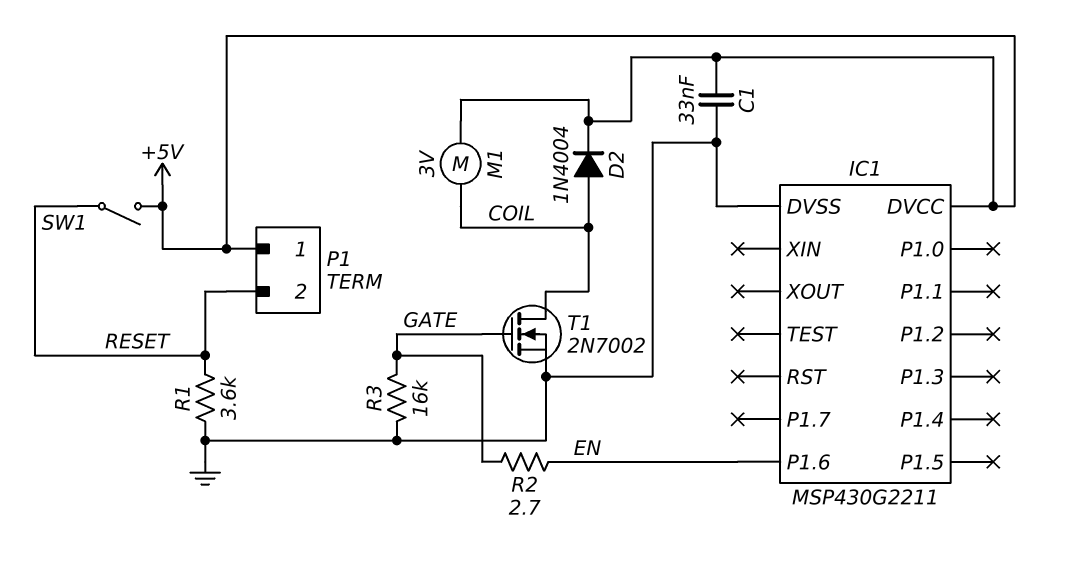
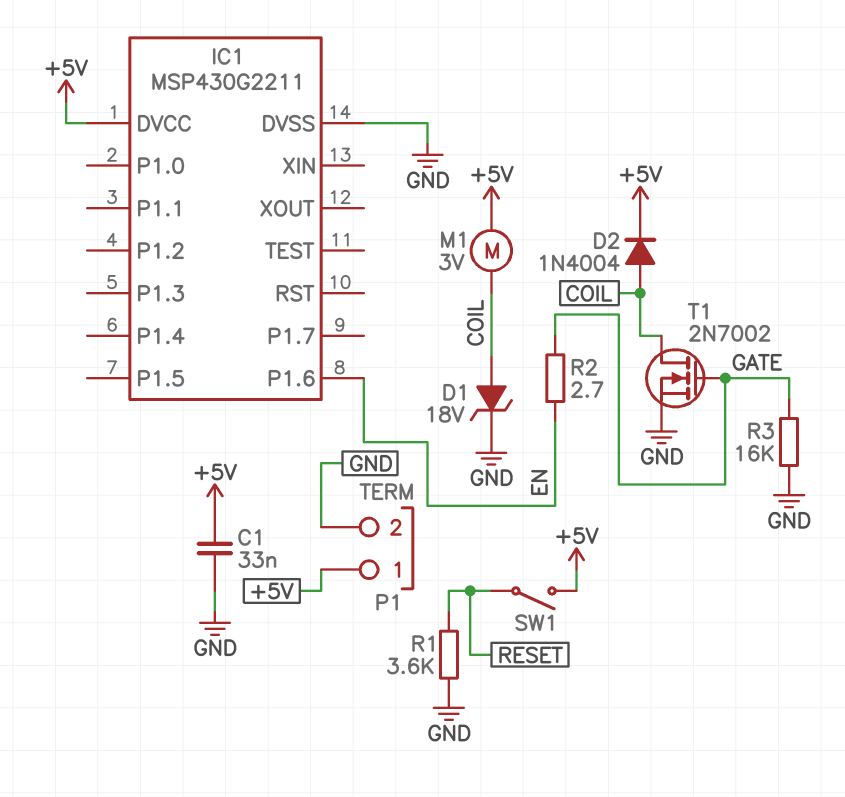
D1: none -> zener 18V (A COIL, K GND)
P1 pin 2: RESET -> GND

